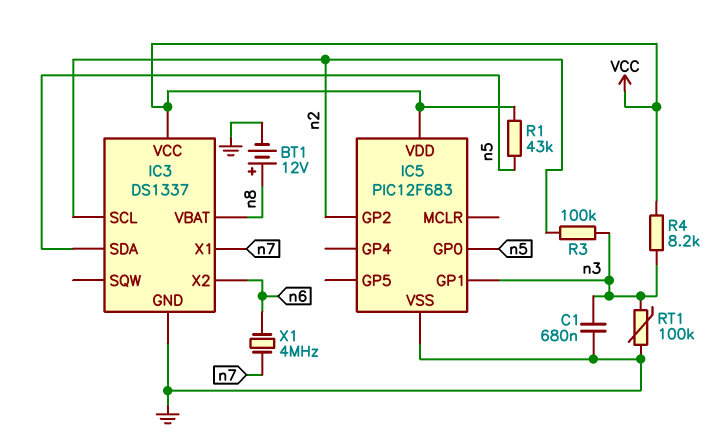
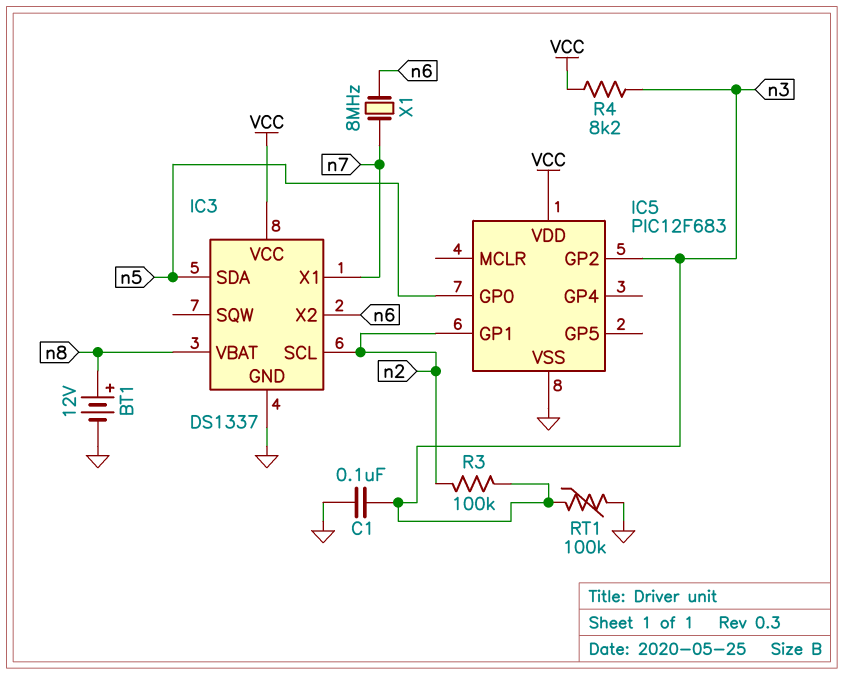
C1: 680nF (GND, n3) -> 100nF (GND, n3)
IC5 pin GP1: n3 -> n2
IC5 pin GP2: n2 -> n3
R1: 43k (VCC, n5) -> none
X1: 4MHz (n6, n7) -> 8MHz (n6, n7)

